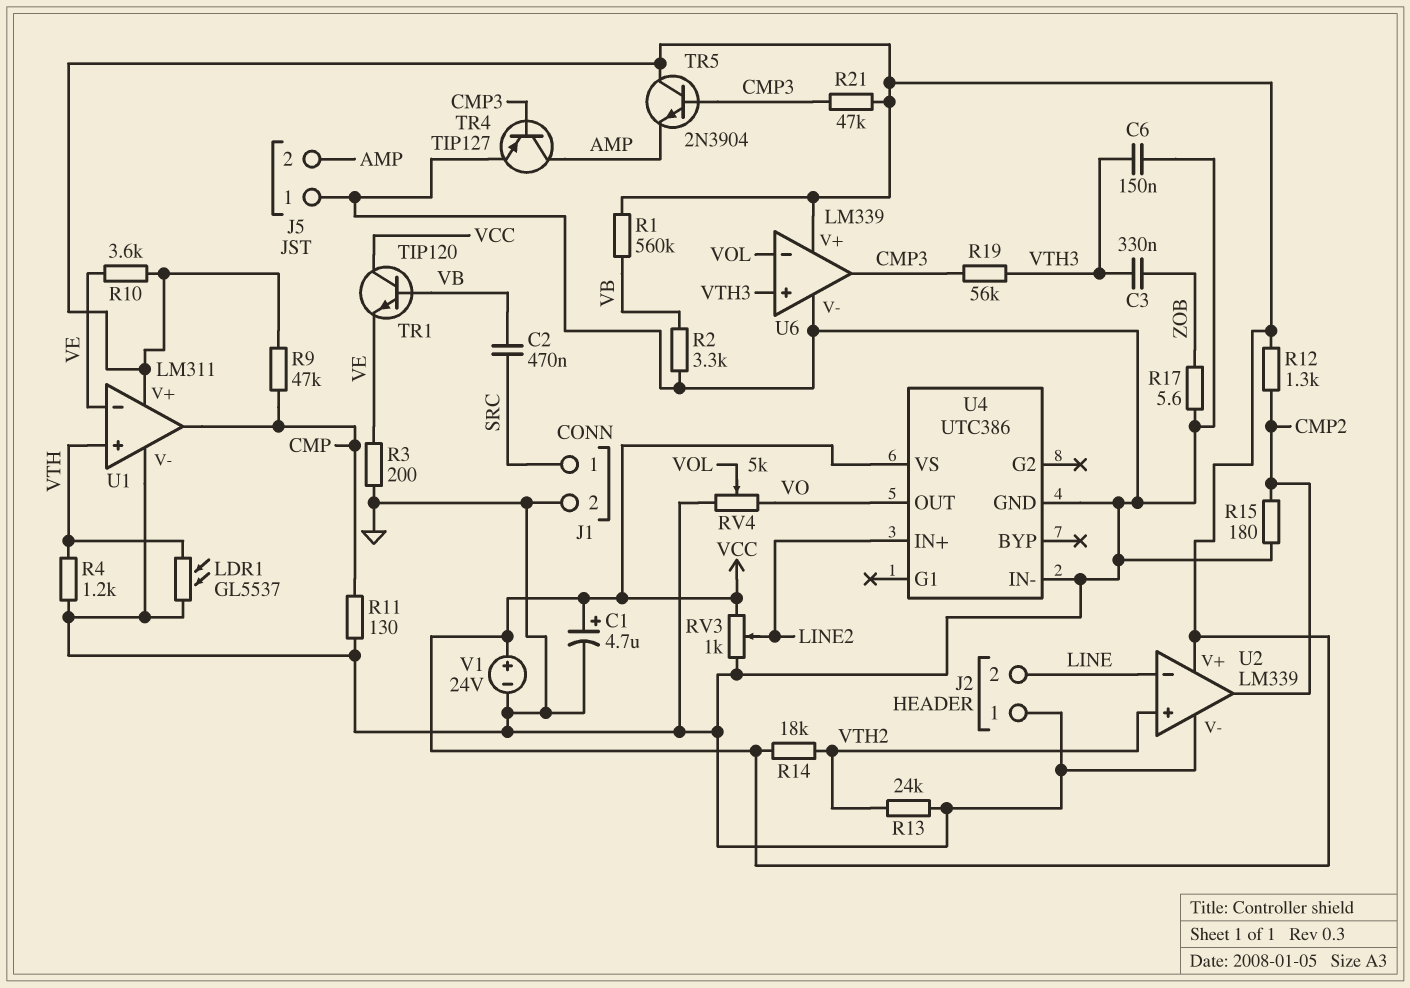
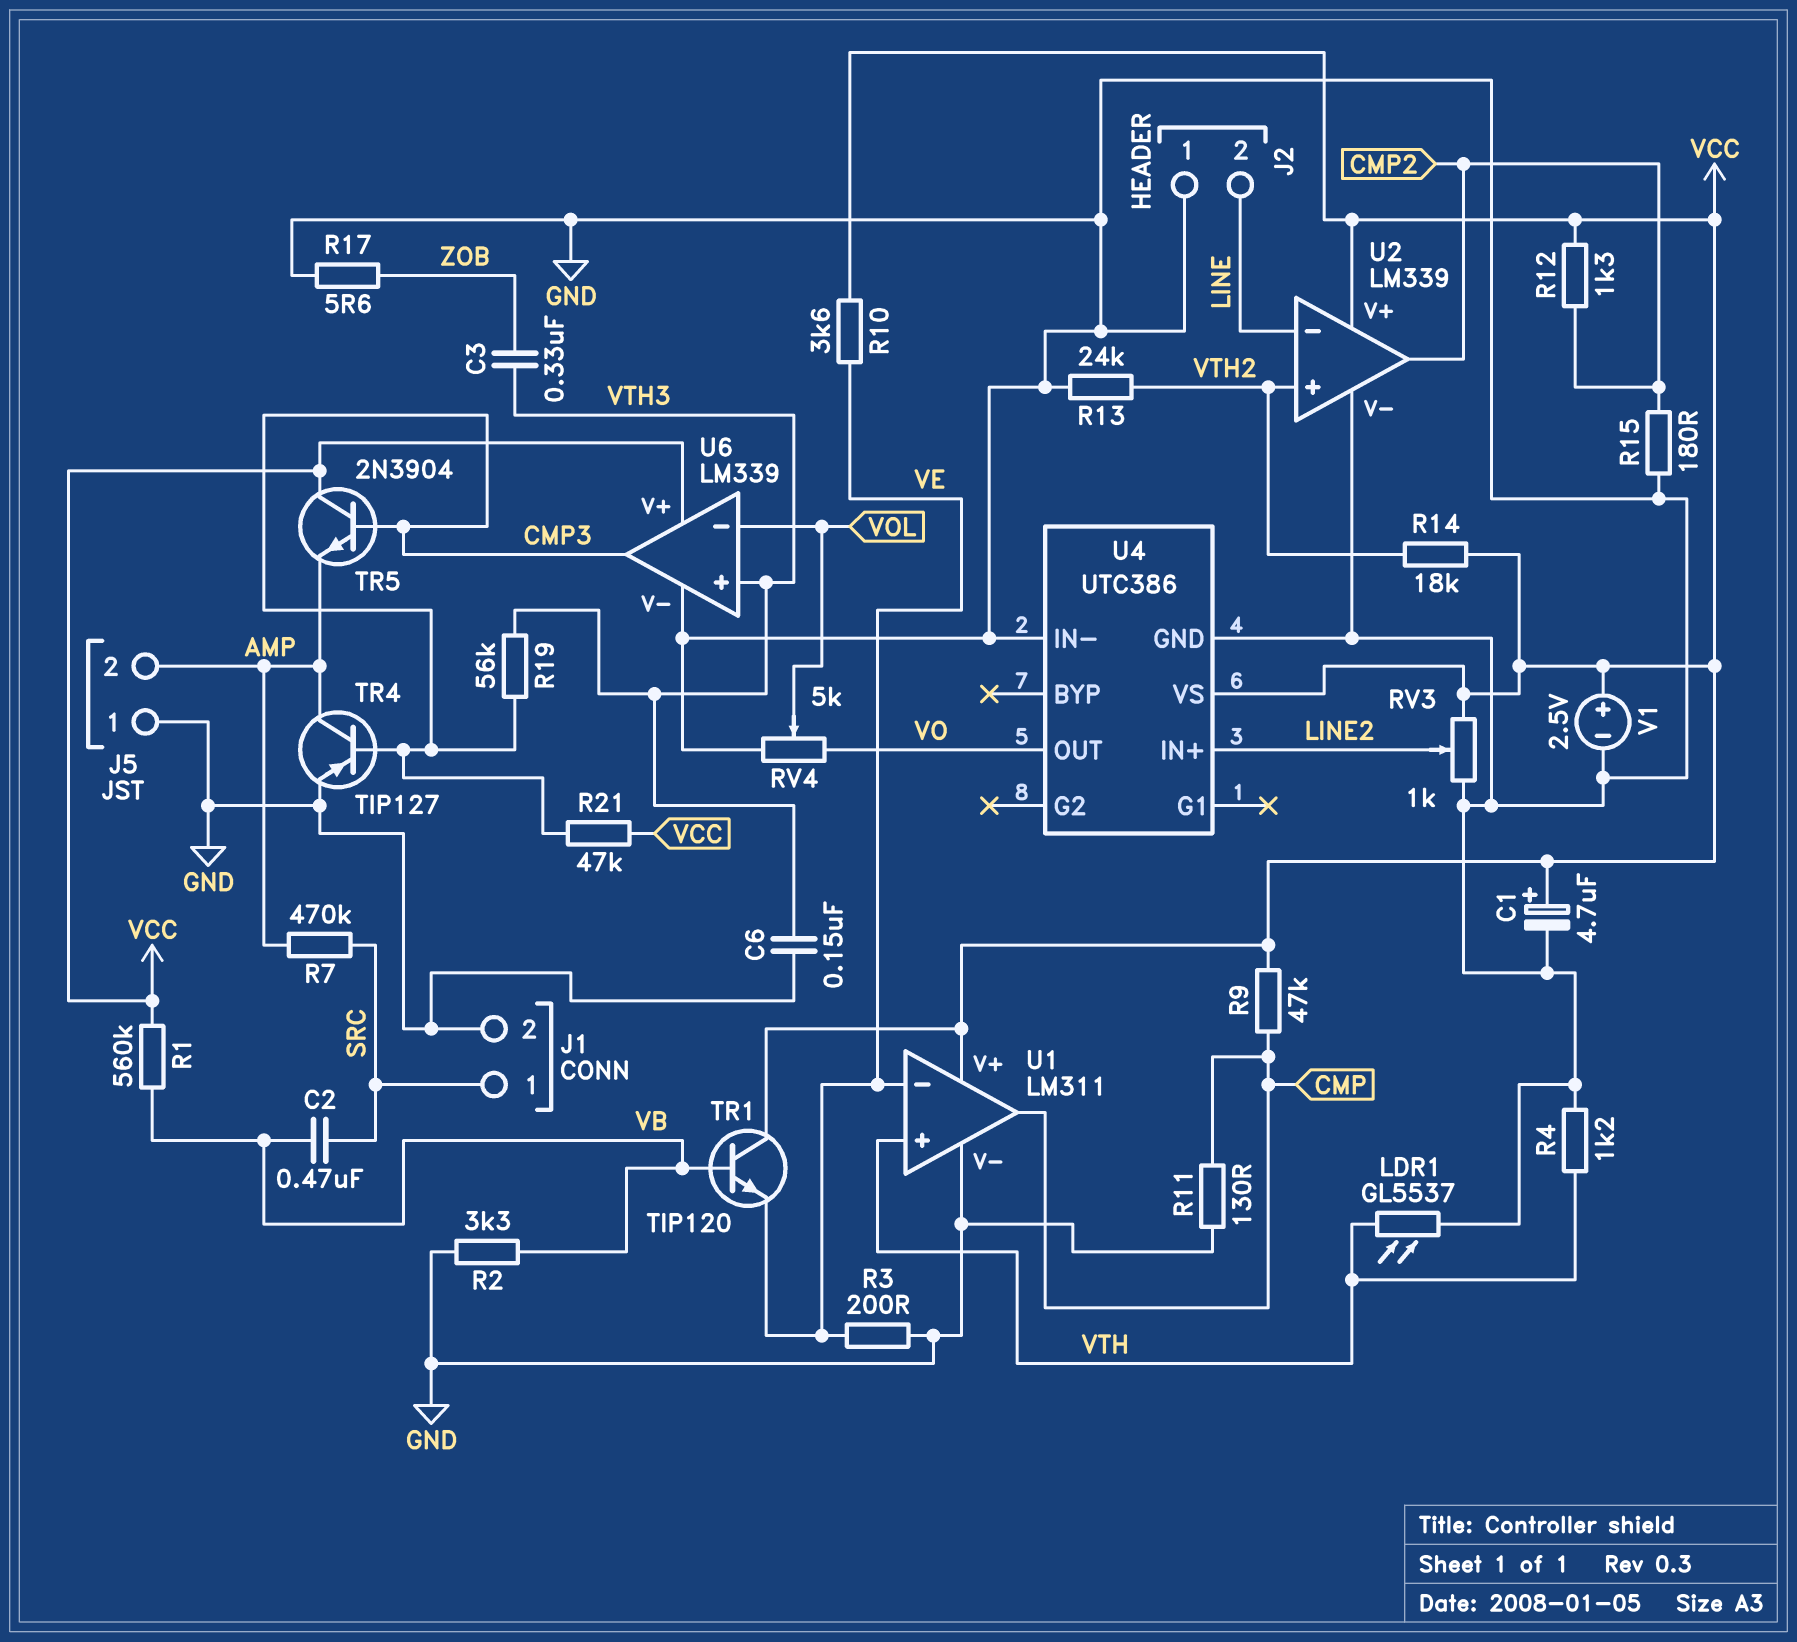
R7: none -> 470k (AMP, SRC)
V1: 24V (plus VCC, minus GND) -> 2.5V (plus VCC, minus GND)

